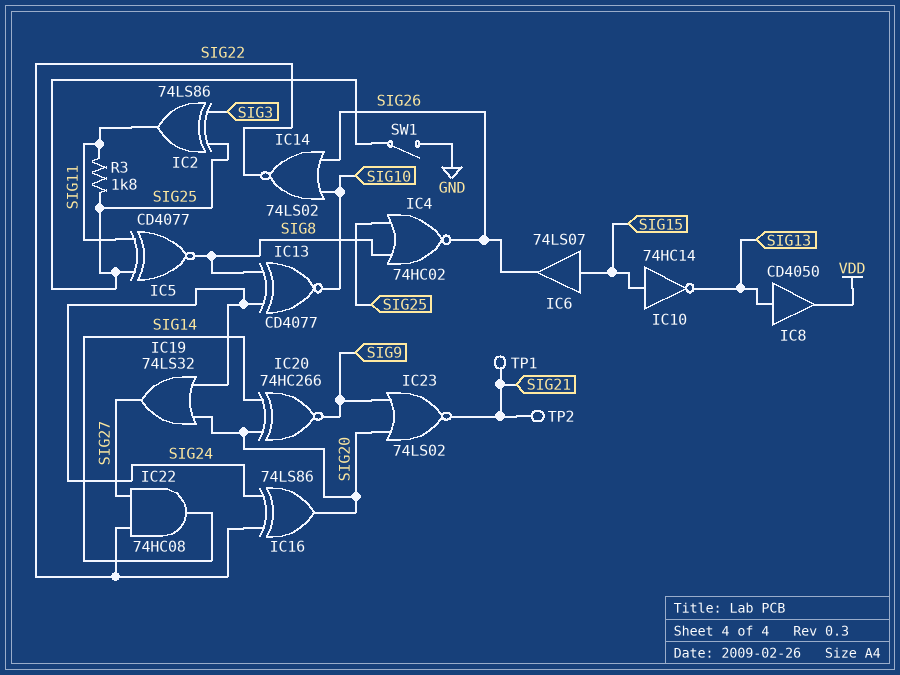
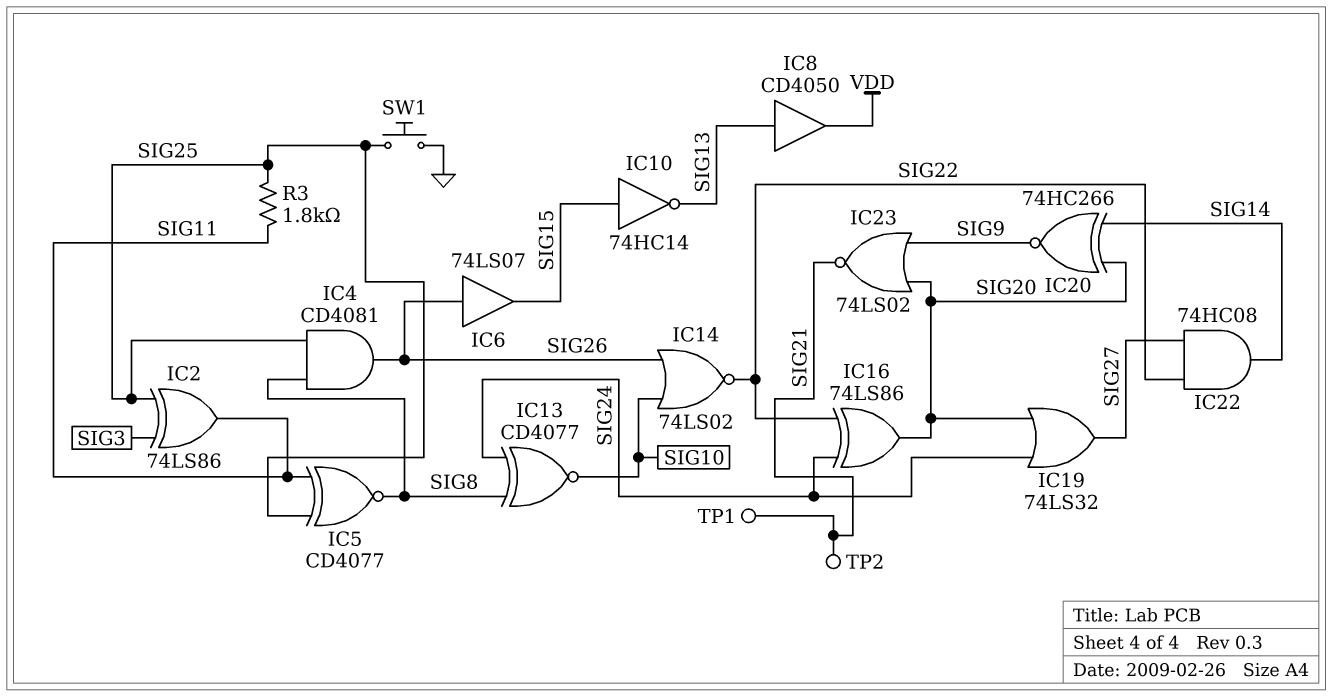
IC4: NOR 74HC02 (in SIG8, in SIG25, out SIG26) -> AND CD4081 (in SIG8, in SIG25, out SIG26)
IC6: buffer 74LS07 (in SIG15, out SIG26) -> buffer 74LS07 (in SIG26, out SIG15)
SW1: switch (GND, SIG25) -> button (GND, SIG25)

